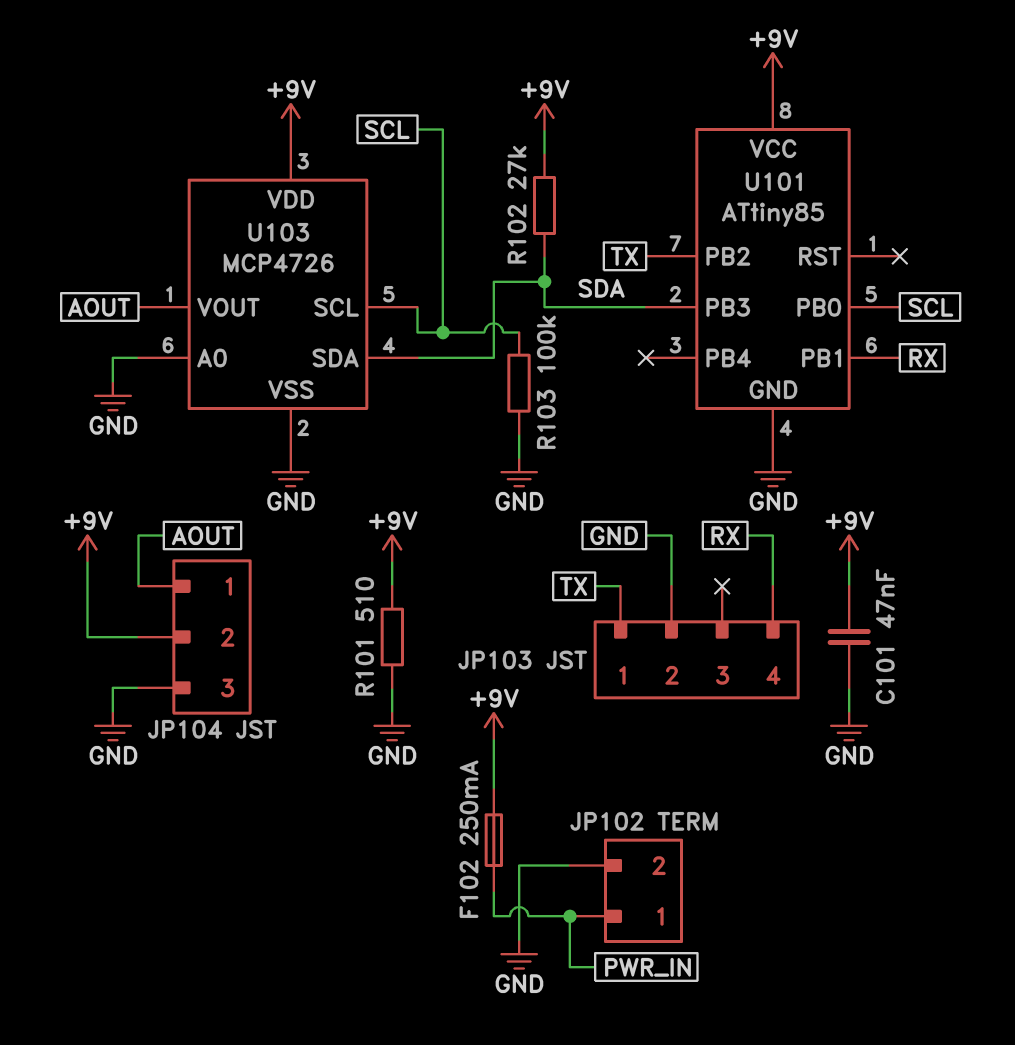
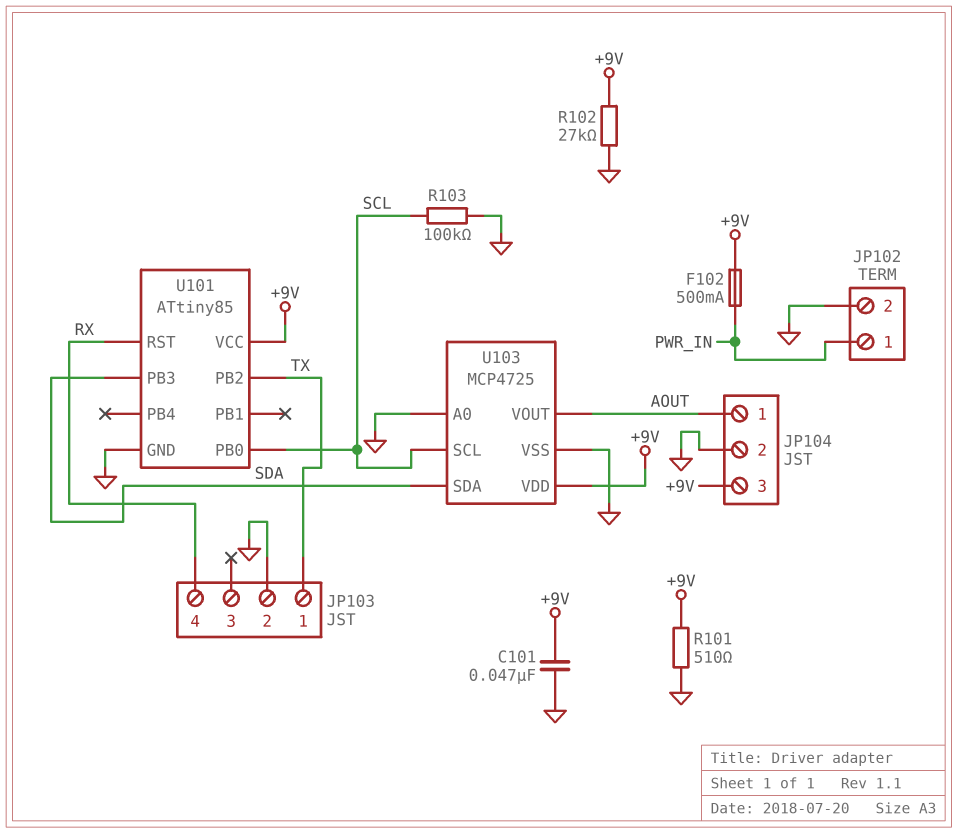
F102: 250mA (+9V, PWR_IN) -> 500mA (+9V, PWR_IN)
JP104 pin 2: +9V -> GND
JP104 pin 3: GND -> +9V
R102: 27k (+9V, SDA) -> 27k (+9V, GND)
U101 pin PB1: RX -> none
U101 pin RST: none -> RX
U103: MCP4726 -> MCP4725

